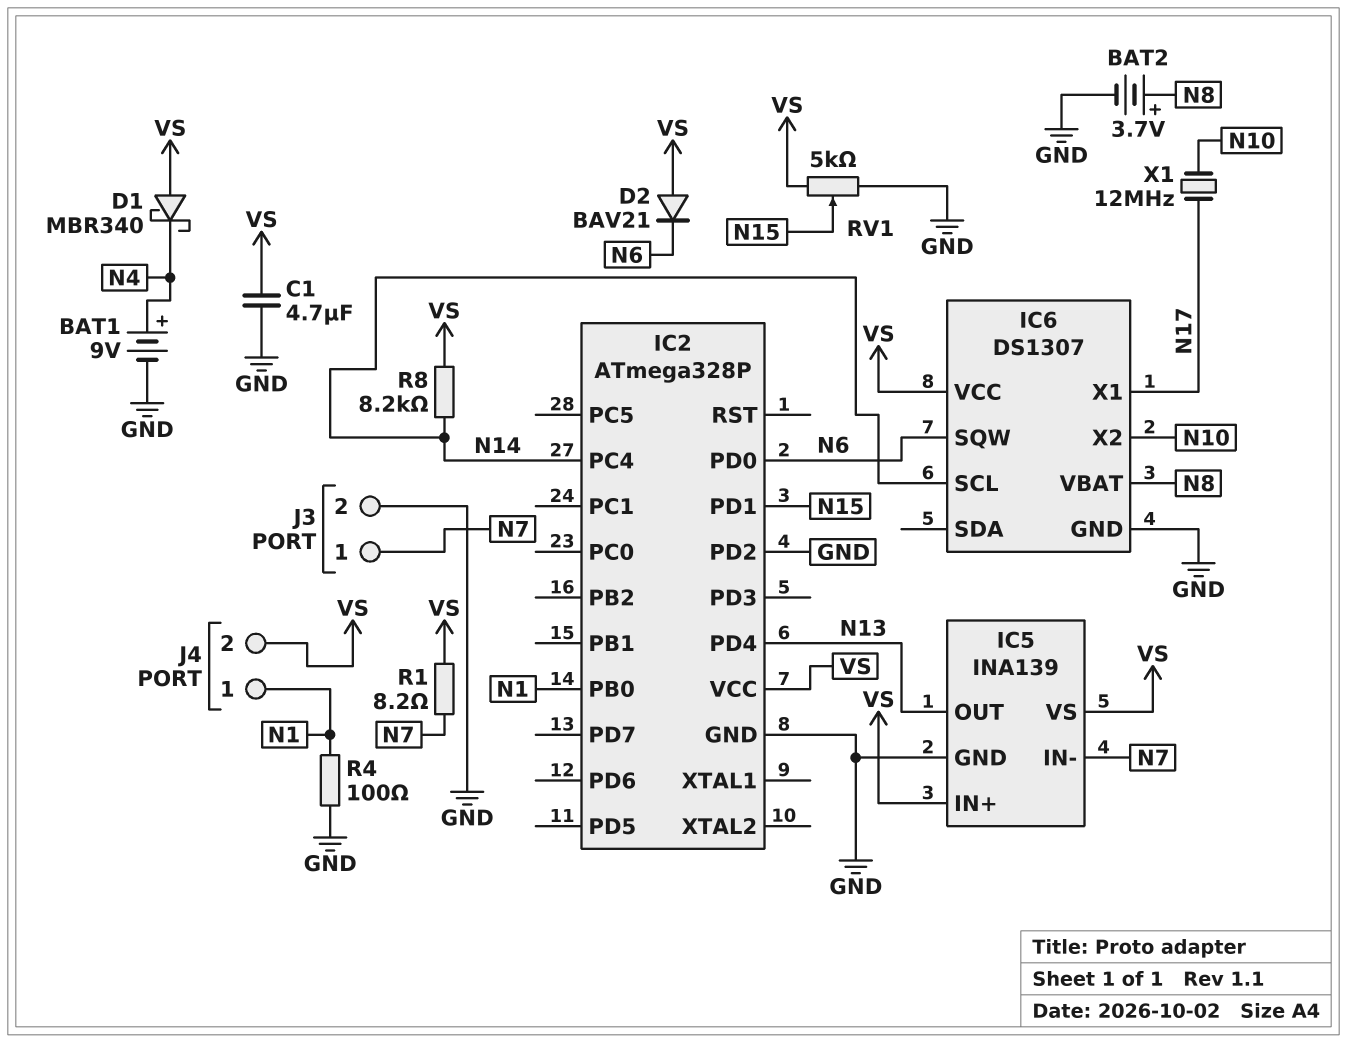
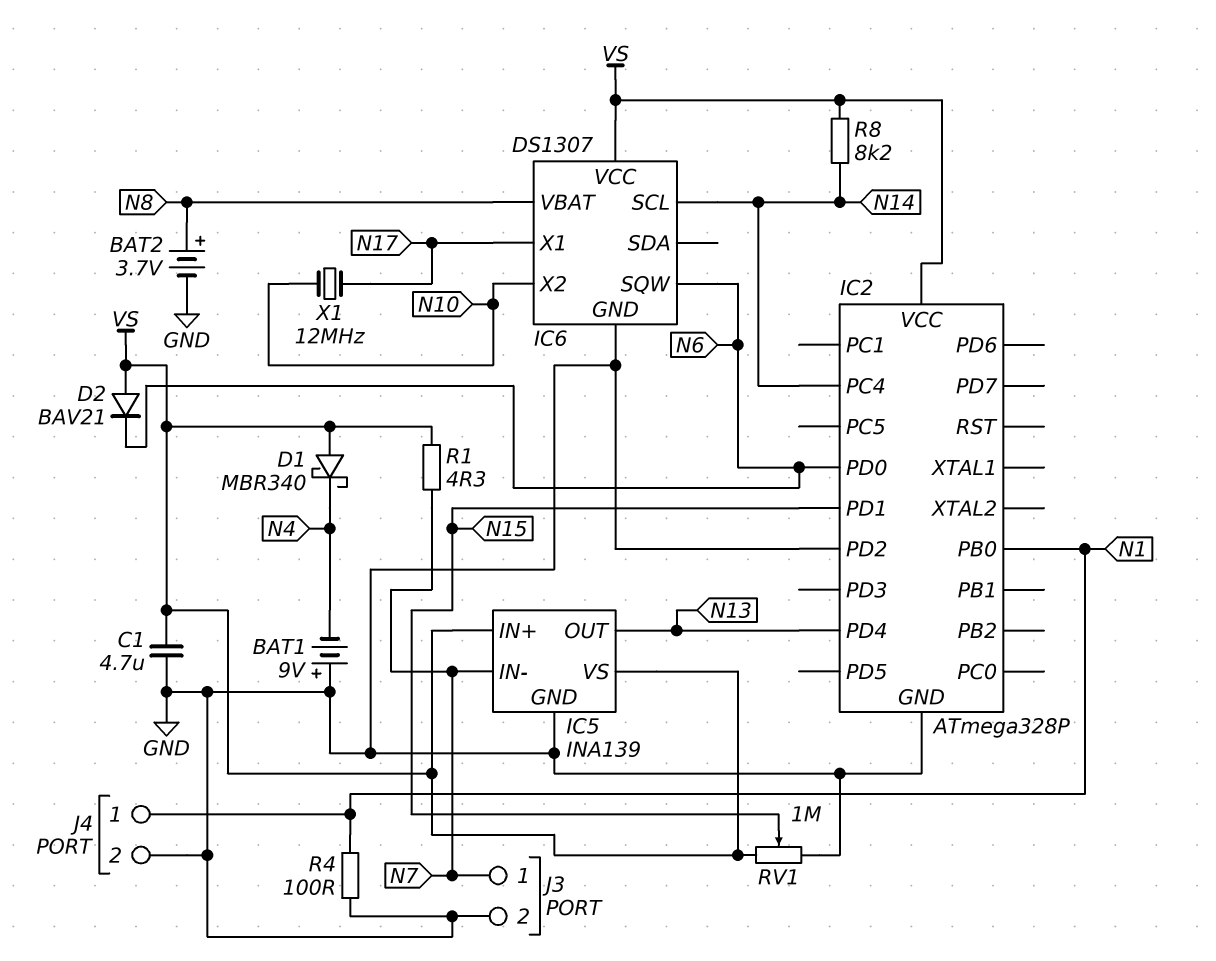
BAT1: 9V (plus N4, minus GND) -> 9V (plus GND, minus N4)
J4 pin 2: VS -> GND
R1: 8.2 (N7, VS) -> 4.3 (N7, VS)
RV1: 5k (GND, VS, wiper N15) -> 1M (GND, VS, wiper N15)

